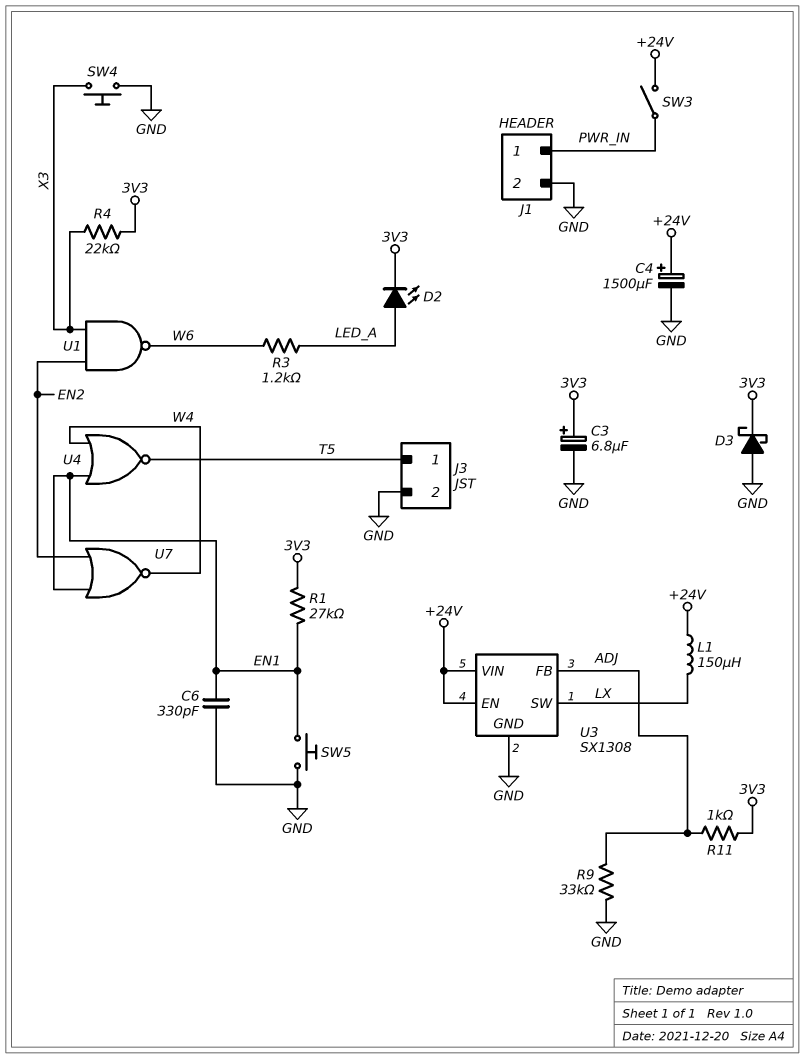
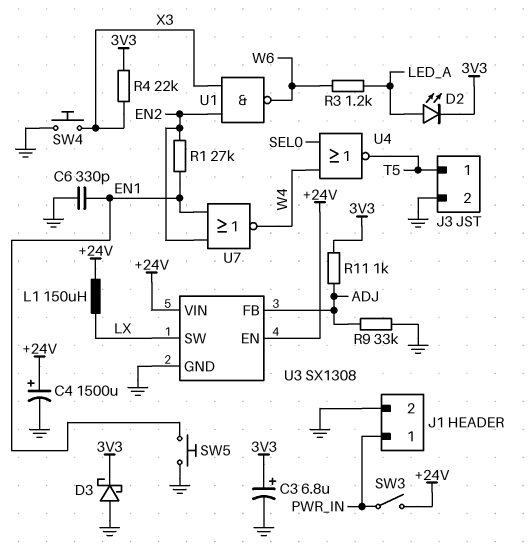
R1: 27k (3V3, EN1) -> 27k (EN1, EN2)
U4: NOR (in EN1, in W4, out T5) -> NOR (in SEL0, in W4, out T5)

